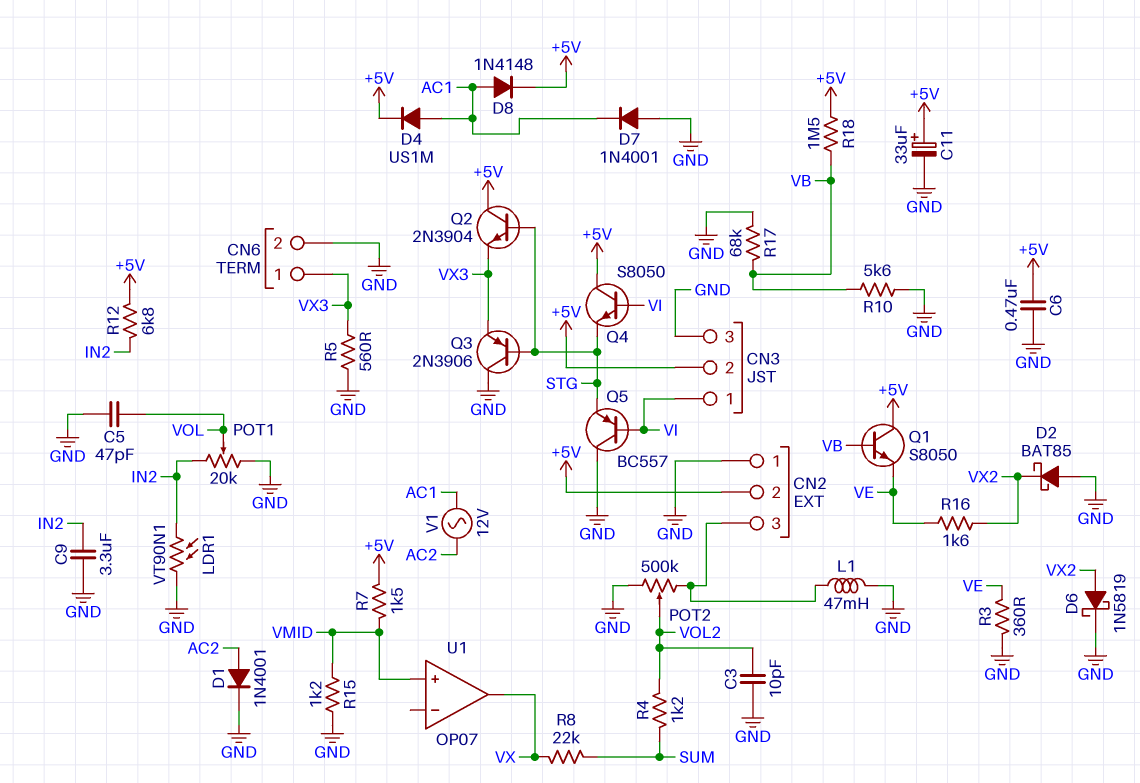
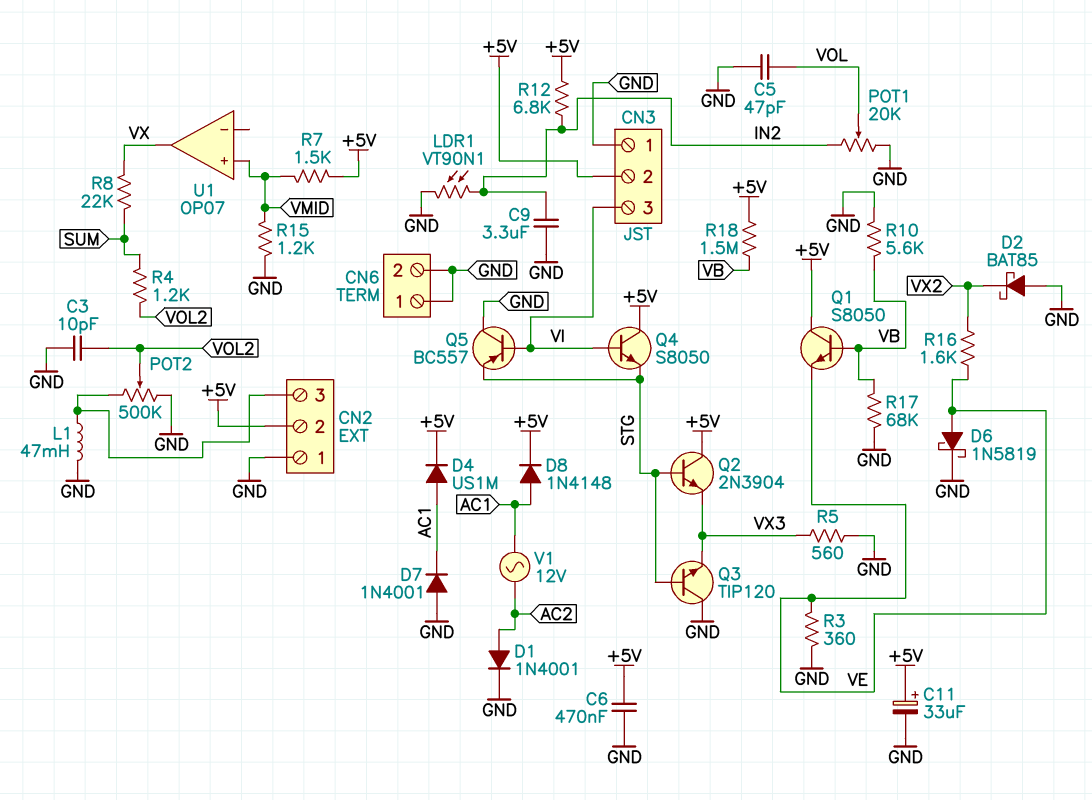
CN3 pin 1: VI -> GND
CN3 pin 3: GND -> VI
CN6 pin 1: VX3 -> GND
D6: schottky 1N5819 (A VX2, K GND) -> schottky 1N5819 (A VE, K GND)
Q3: PNP 2N3906 (B STG, C GND, E VX3) -> NPN TIP120 (B STG, C GND, E VX3)

